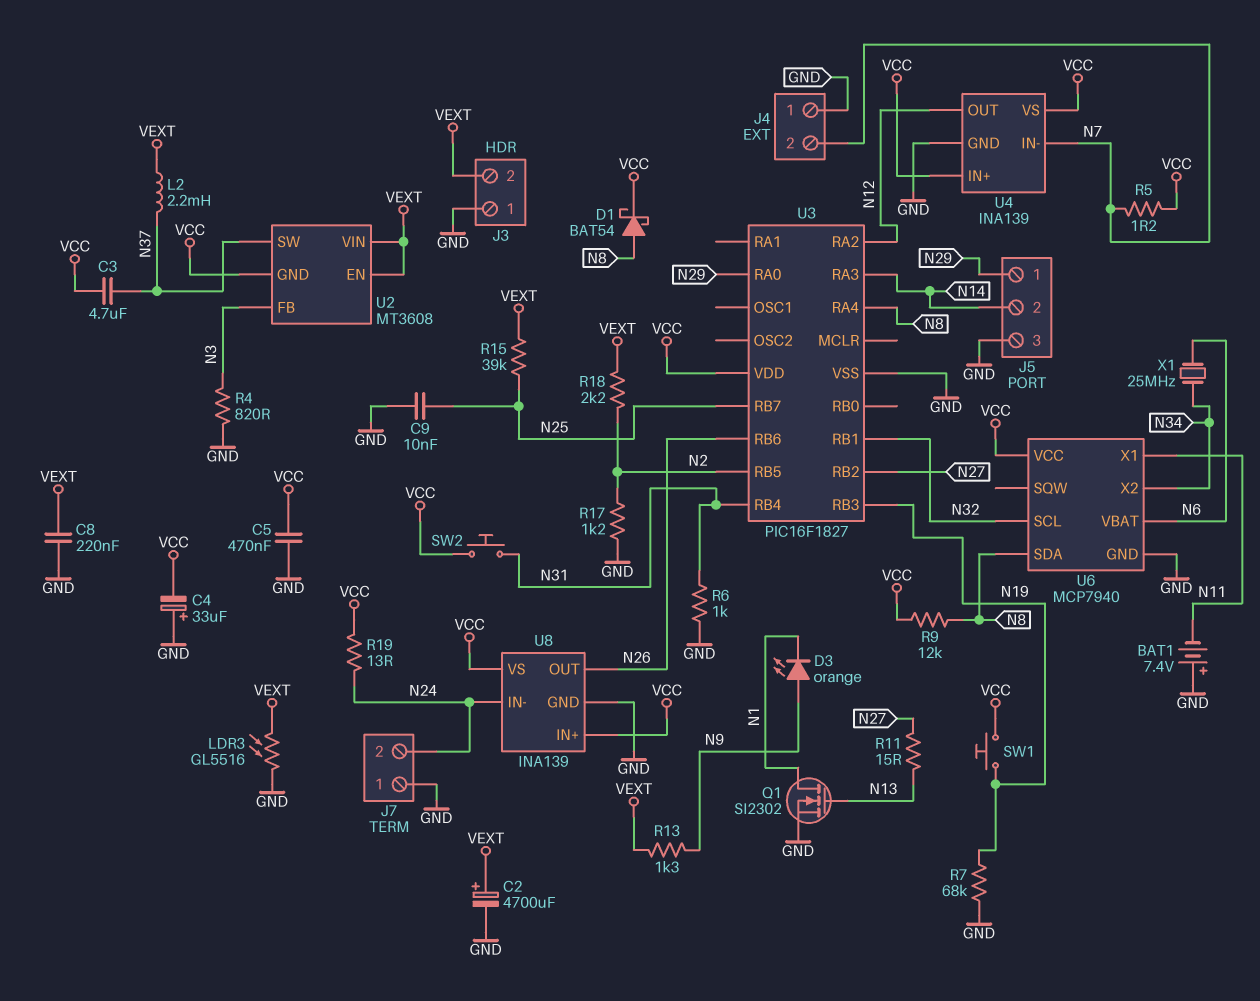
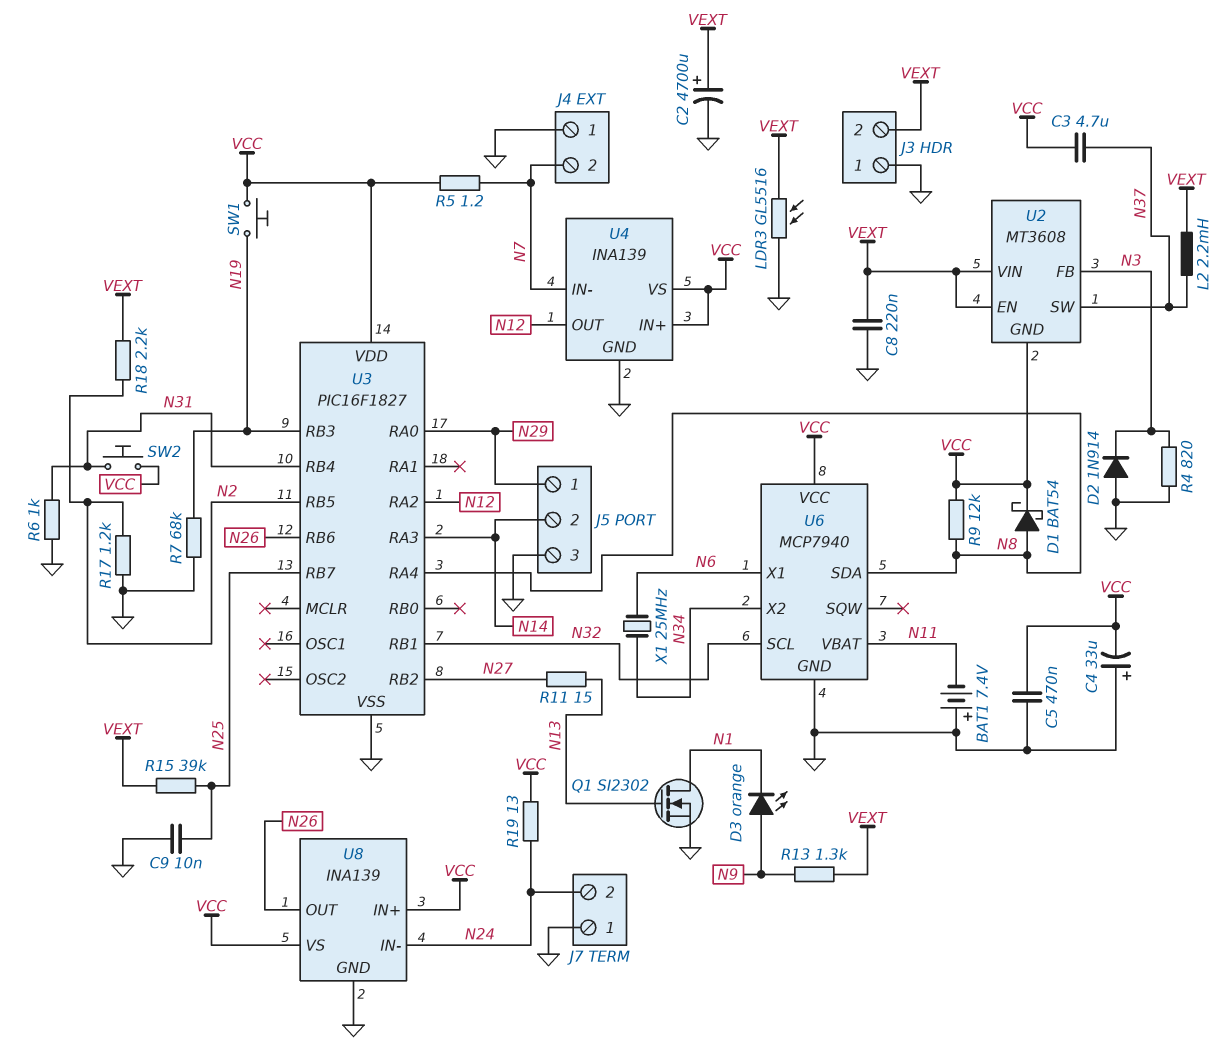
D2: none -> diode 1N914 (A GND, K N3)
U6 pin VBAT: N6 -> N11
U6 pin X1: N11 -> N6

